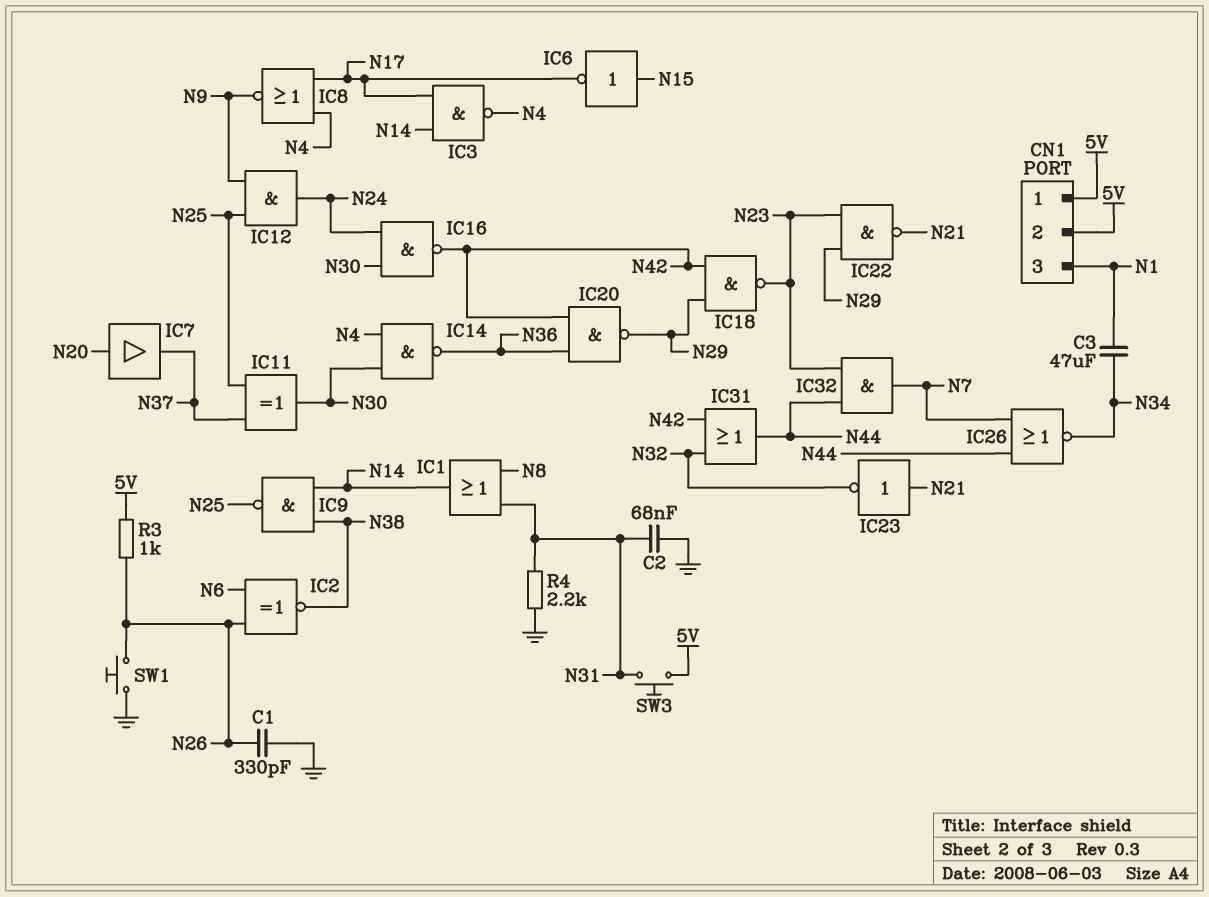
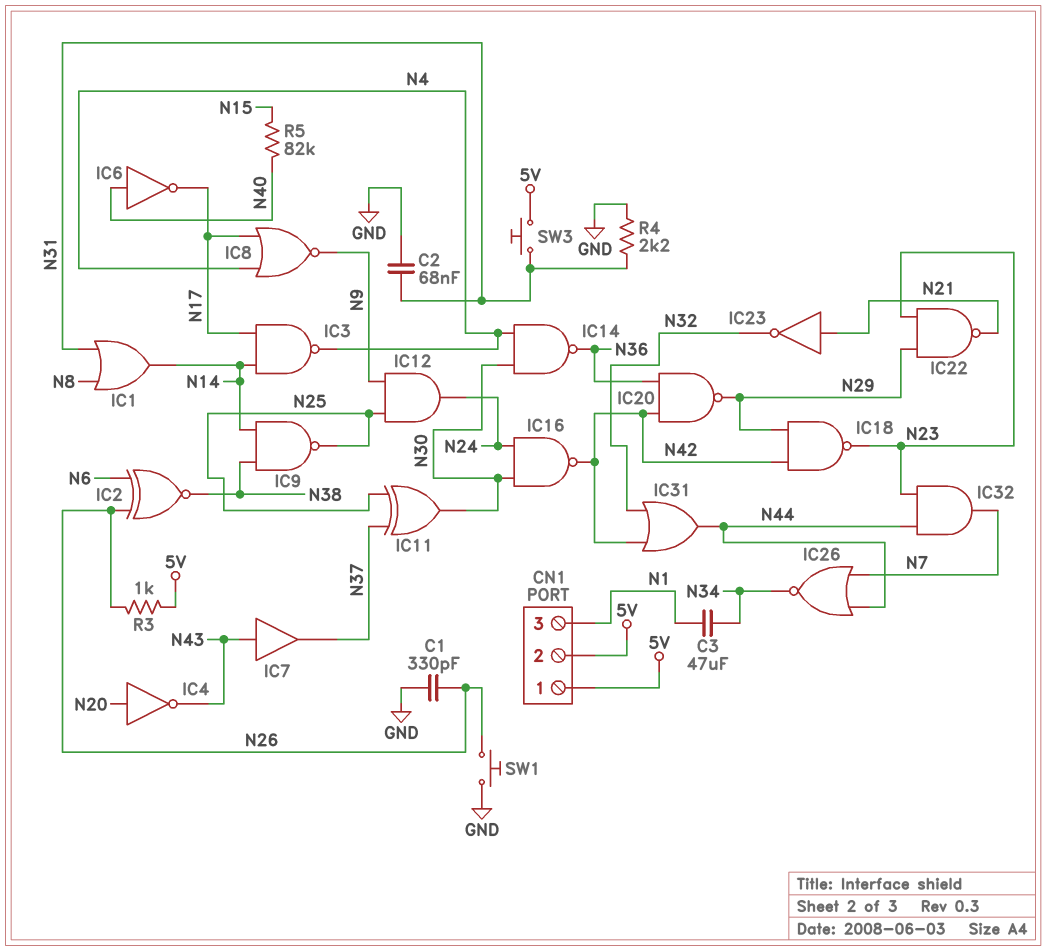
IC4: none -> NOT (in N20, out N43)
IC6: NOT (in N15, out N17) -> NOT (in N40, out N17)
IC7: buffer (in N20, out N37) -> buffer (in N43, out N37)
R5: none -> 82k (N15, N40)

